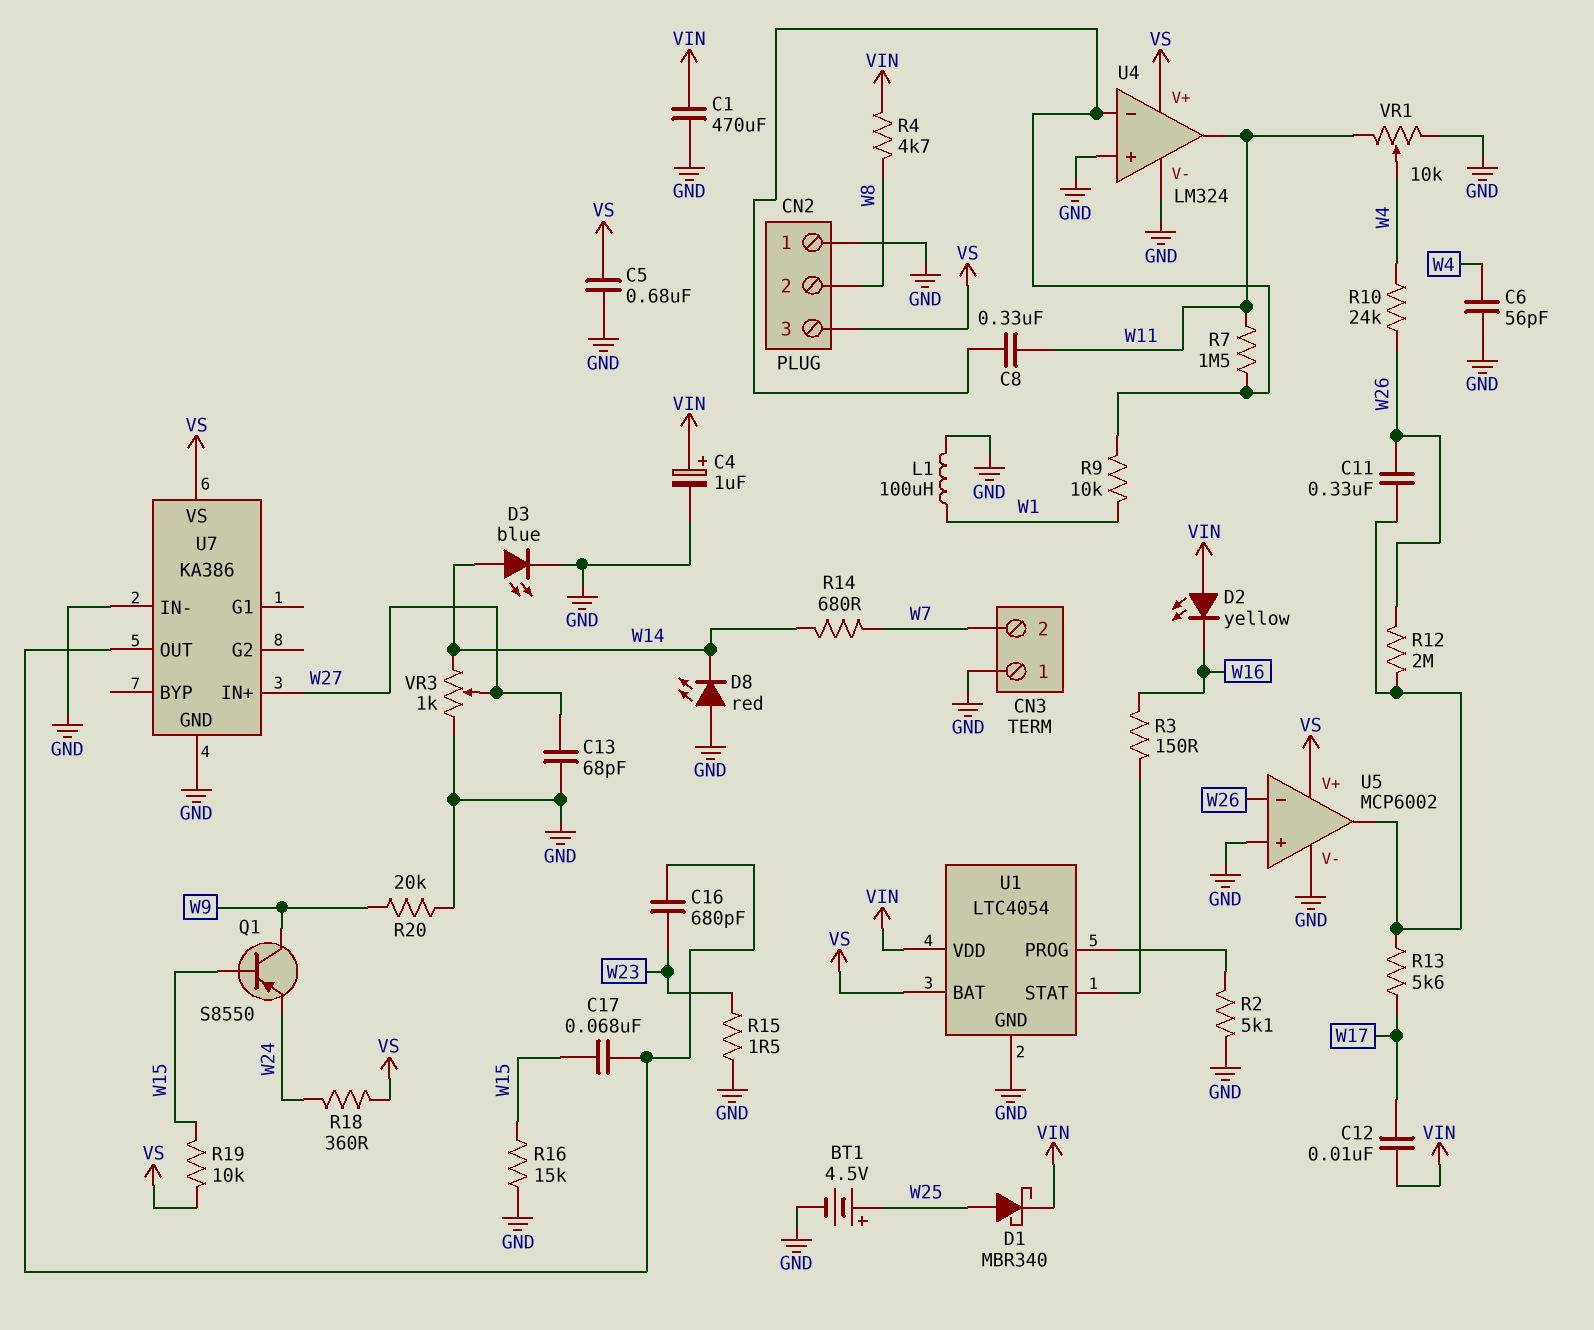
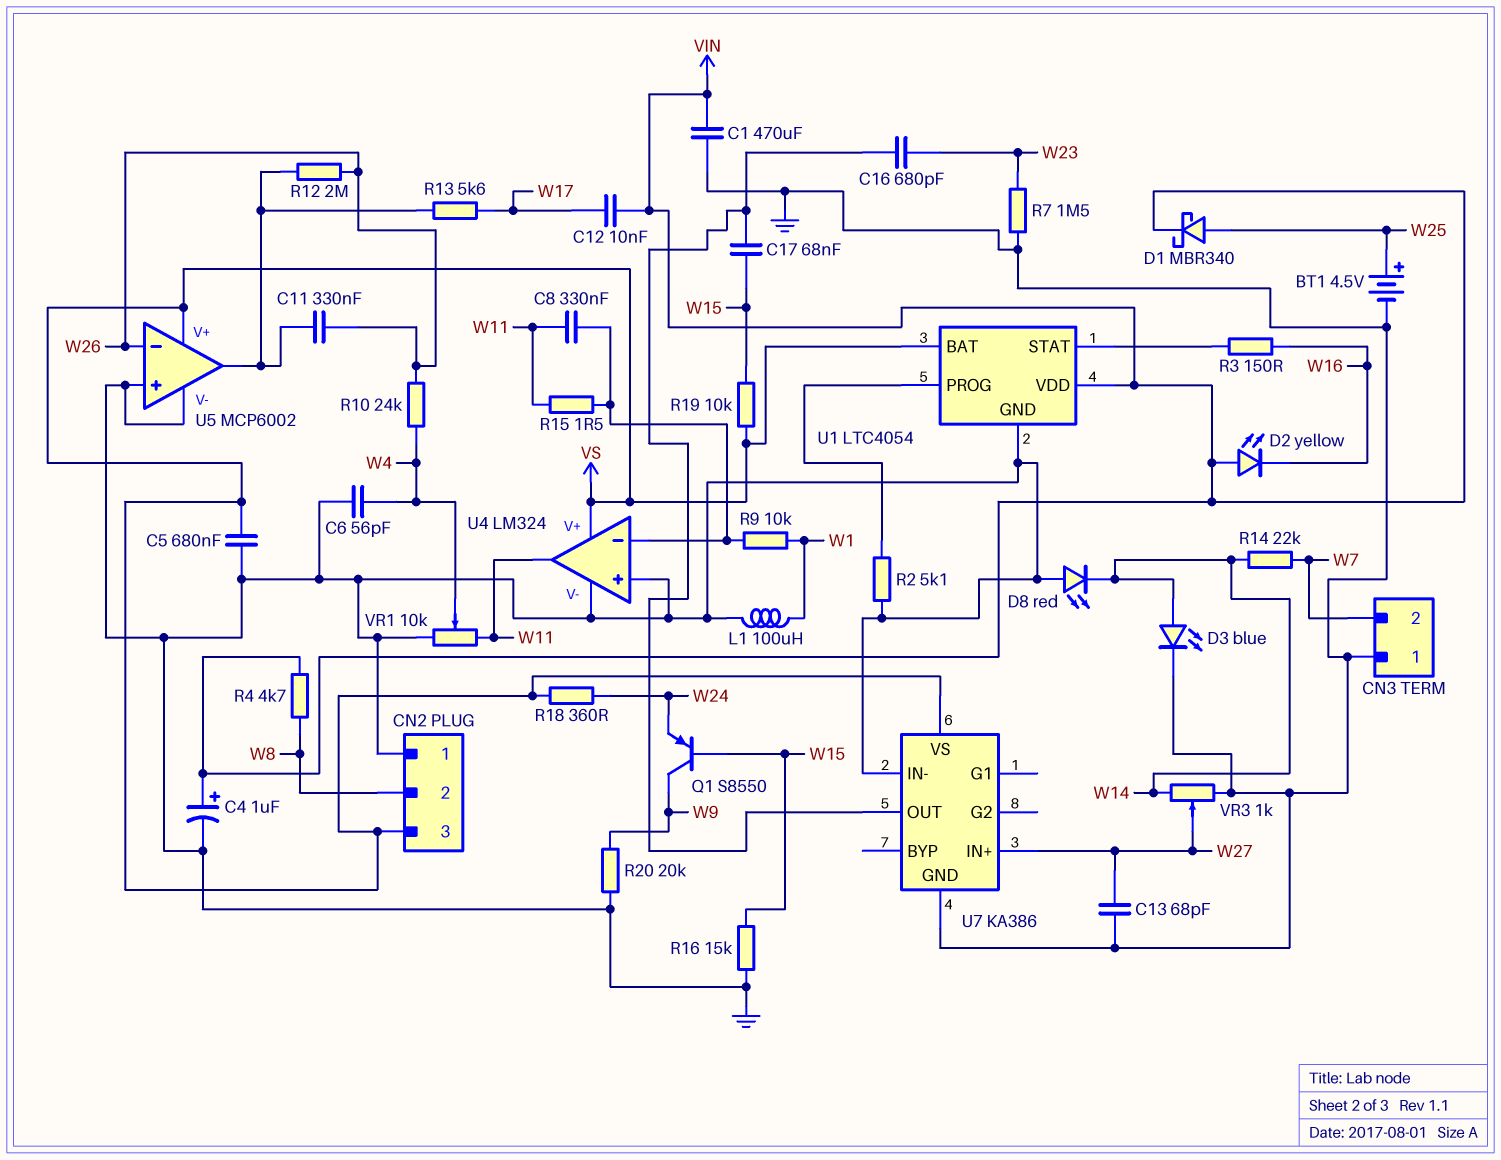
R7: 1.5M (U4/in-, W11) -> 1.5M (GND, W23)
R14: 680 (W7, W14) -> 22k (W7, W14)
R15: 1.5 (GND, W23) -> 1.5 (U4/in-, W11)

